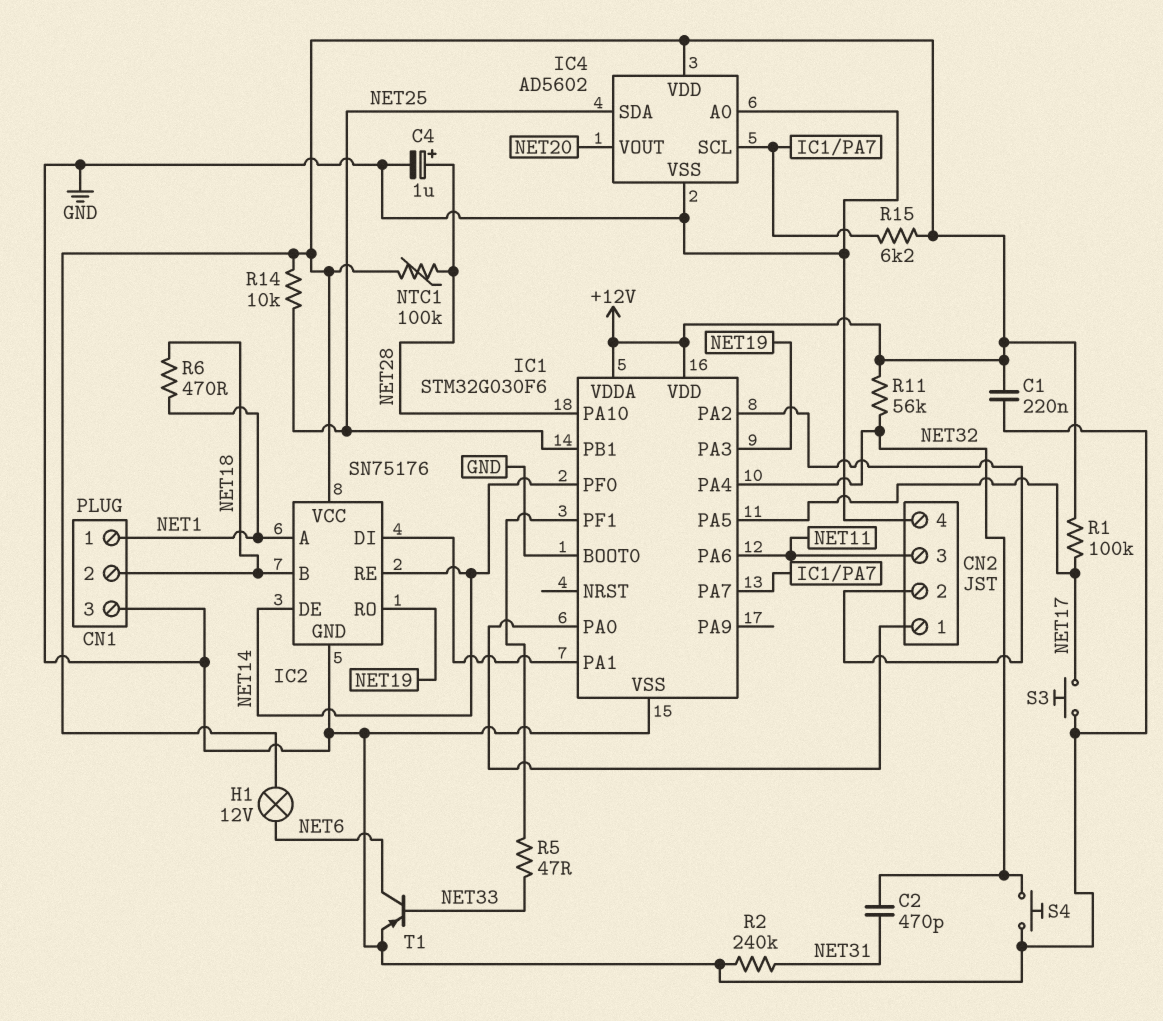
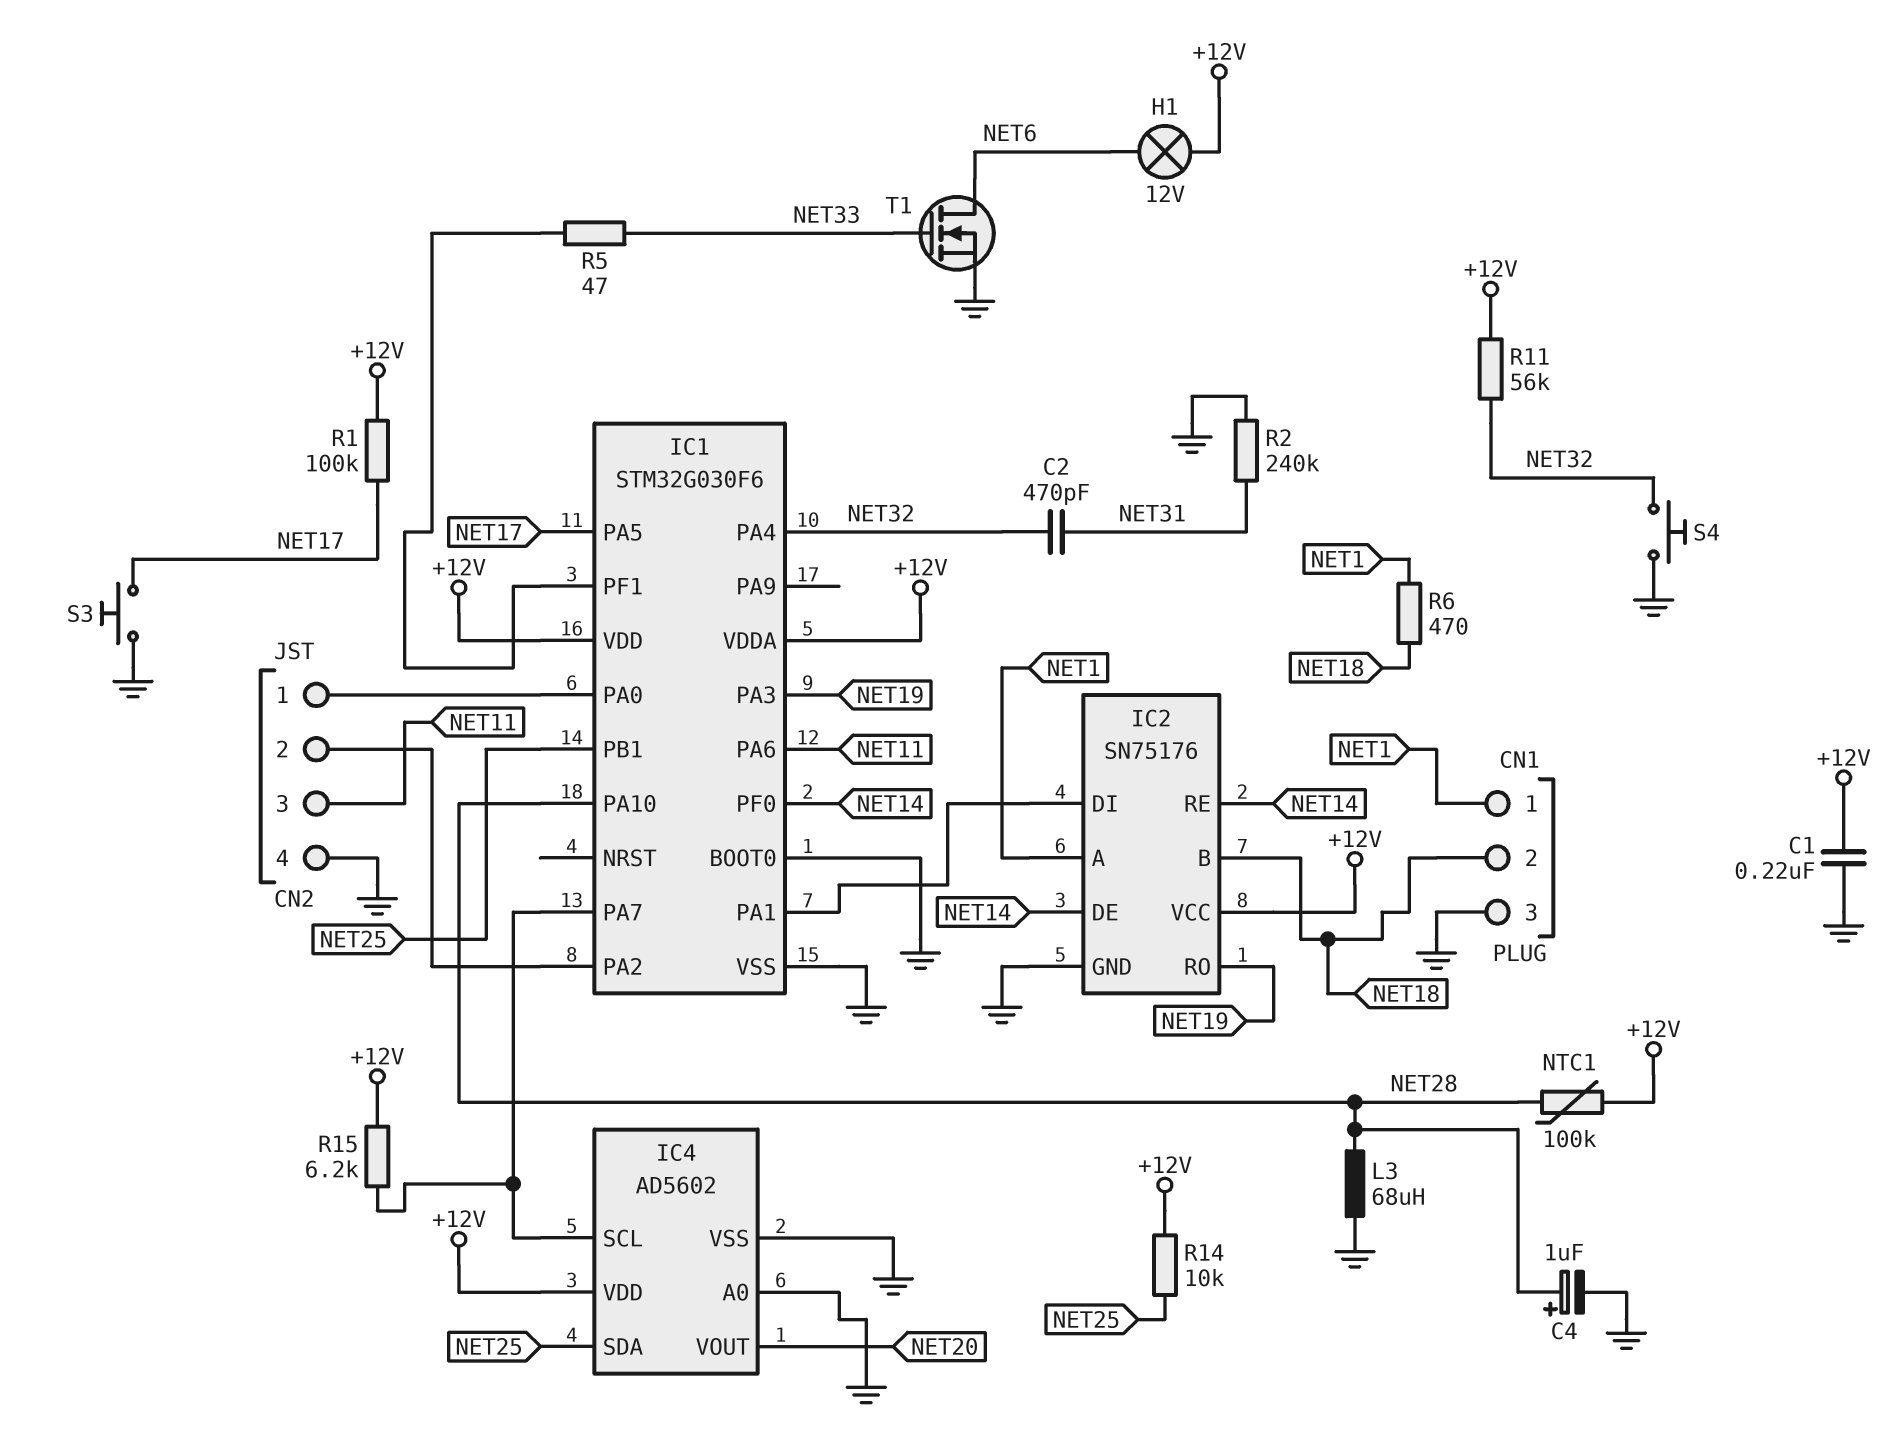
L3: none -> 68uH (GND, NET28)
T1: PNP (B NET33, C NET6, E GND) -> NMOS (G NET33, D NET6, S GND)

